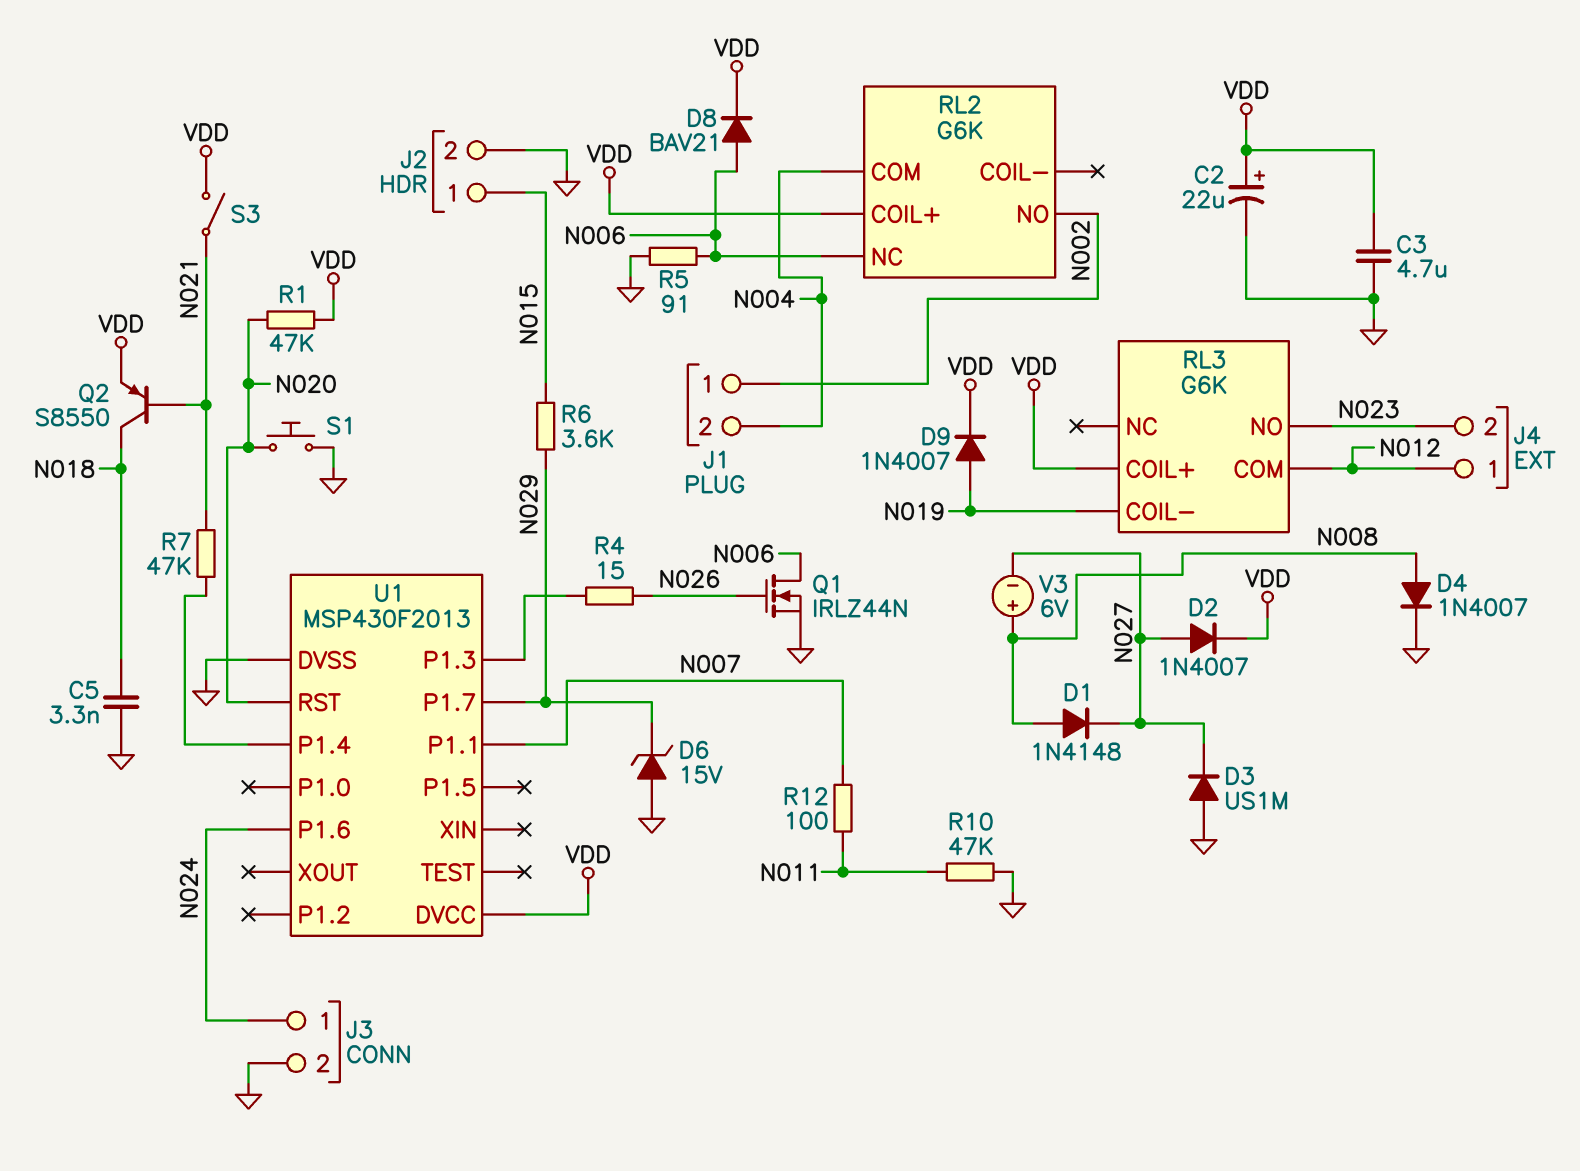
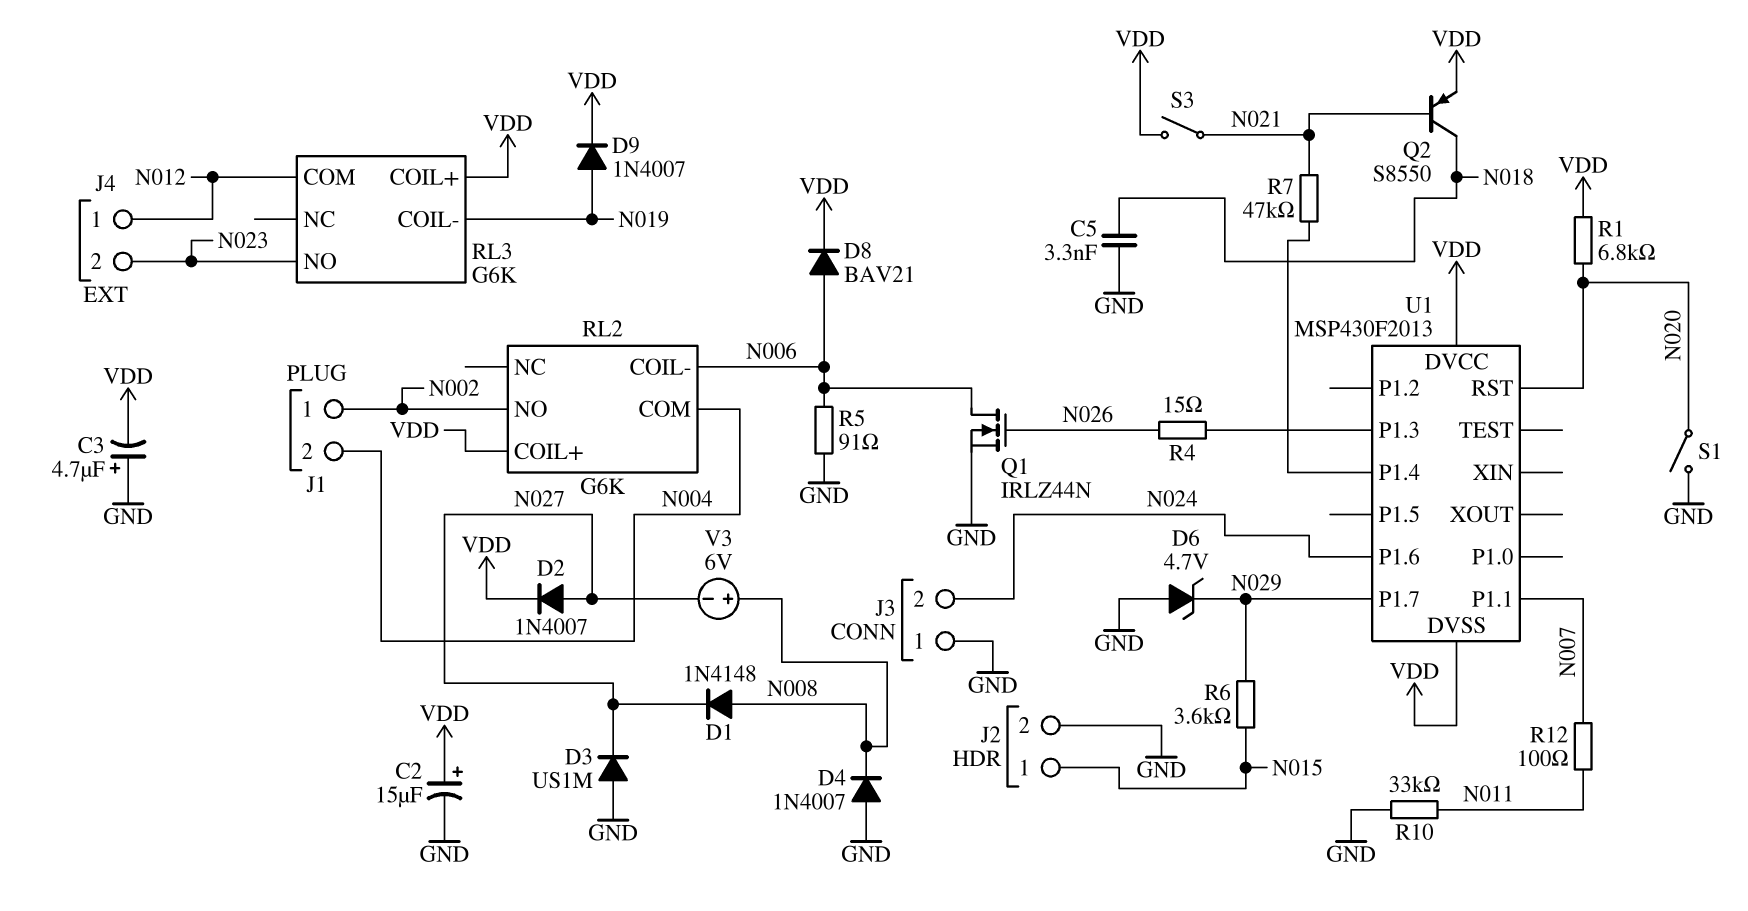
C2: 22uF (plus VDD, minus GND) -> 15uF (plus VDD, minus GND)
C3: 4.7uF (GND, VDD) -> 4.7uF (plus GND, minus VDD)
D4: diode 1N4007 (A N008, K GND) -> diode 1N4007 (A GND, K N008)
D6: zener 15V (A GND, K N029) -> zener 4.7V (A GND, K N029)
J3 pin 1: N024 -> GND
J3 pin 2: GND -> N024
R1: 47k (N020, VDD) -> 6.8k (N020, VDD)
R10: 47k (GND, N011) -> 33k (GND, N011)
RL2 pin COIL-: none -> N006
RL2 pin NC: N006 -> none
S1: button (GND, N020) -> switch (GND, N020)
U1 pin DVSS: GND -> VDD

